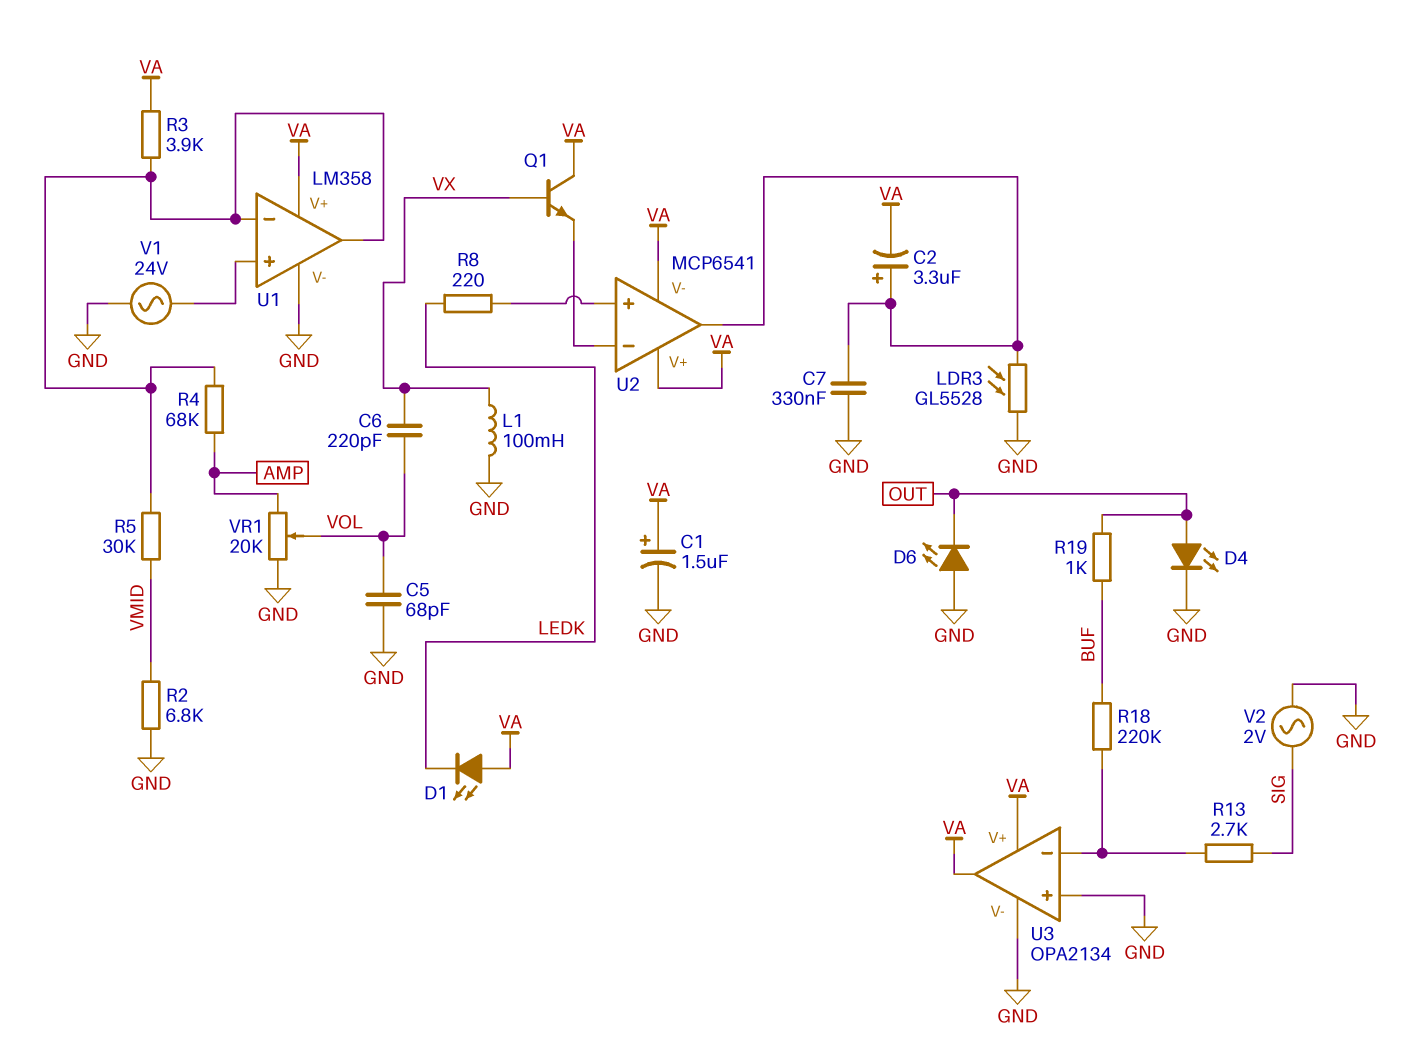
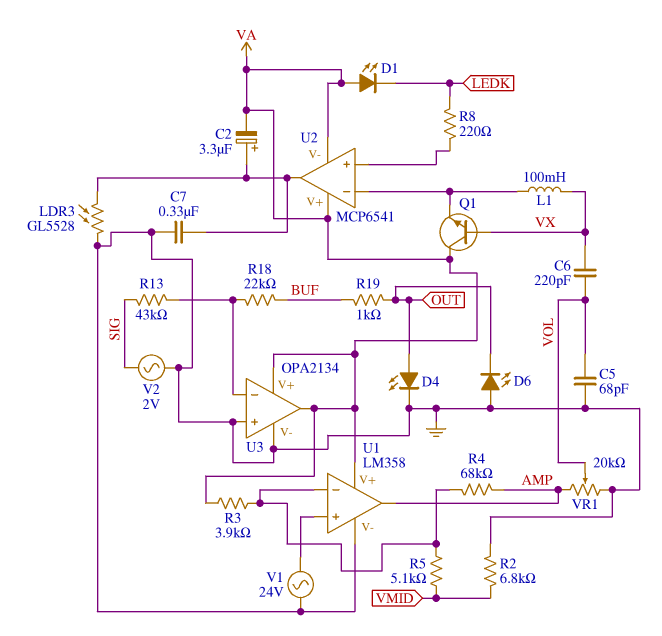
C1: 1.5uF (plus VA, minus GND) -> none
L1: 100mH (GND, VX) -> 100mH (U2/in-, VX)
R5: 30k (U1/in-, VMID) -> 5.1k (U1/in-, VMID)
R13: 2.7k (SIG, U3/in-) -> 43k (SIG, U3/in-)
R18: 220k (BUF, U3/in-) -> 22k (BUF, U3/in-)
U1 pin out: U1/in- -> AMP

